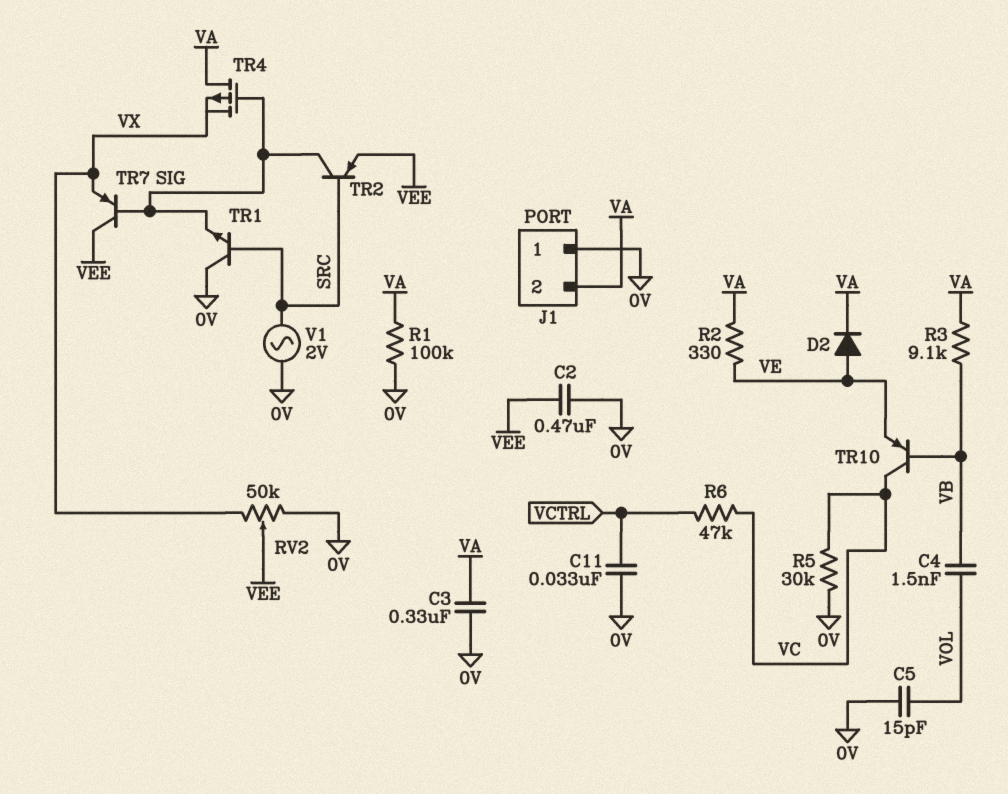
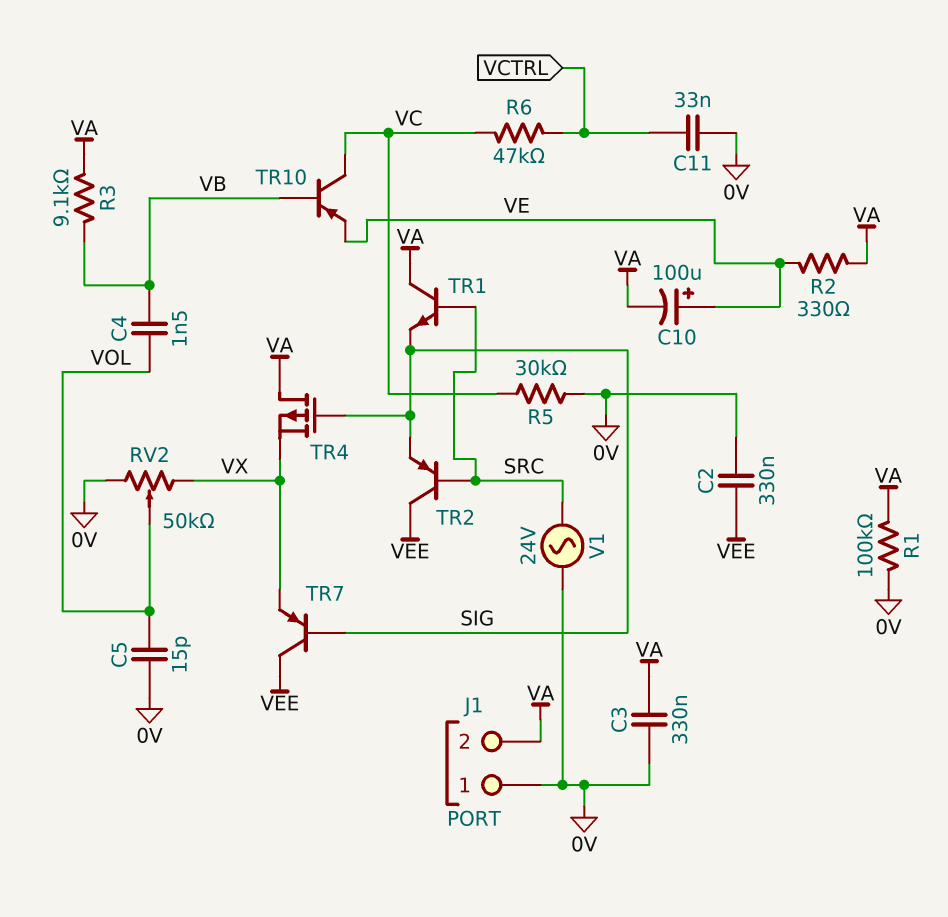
C2: 470nF (0V, VEE) -> 330nF (0V, VEE)
C10: none -> 100uF (plus VE, minus VA)
D2: diode (A VE, K VA) -> none
RV2: 50k (0V, VX, wiper VEE) -> 50k (0V, VX, wiper VOL)
TR1: NPN (B SRC, C 0V, E SIG) -> NPN (B SRC, C VA, E SIG)
TR2: PNP (B SRC, C SIG, E VEE) -> PNP (B SRC, C VEE, E SIG)
V1: AC 2V (0V, SRC) -> AC 24V (0V, SRC)

